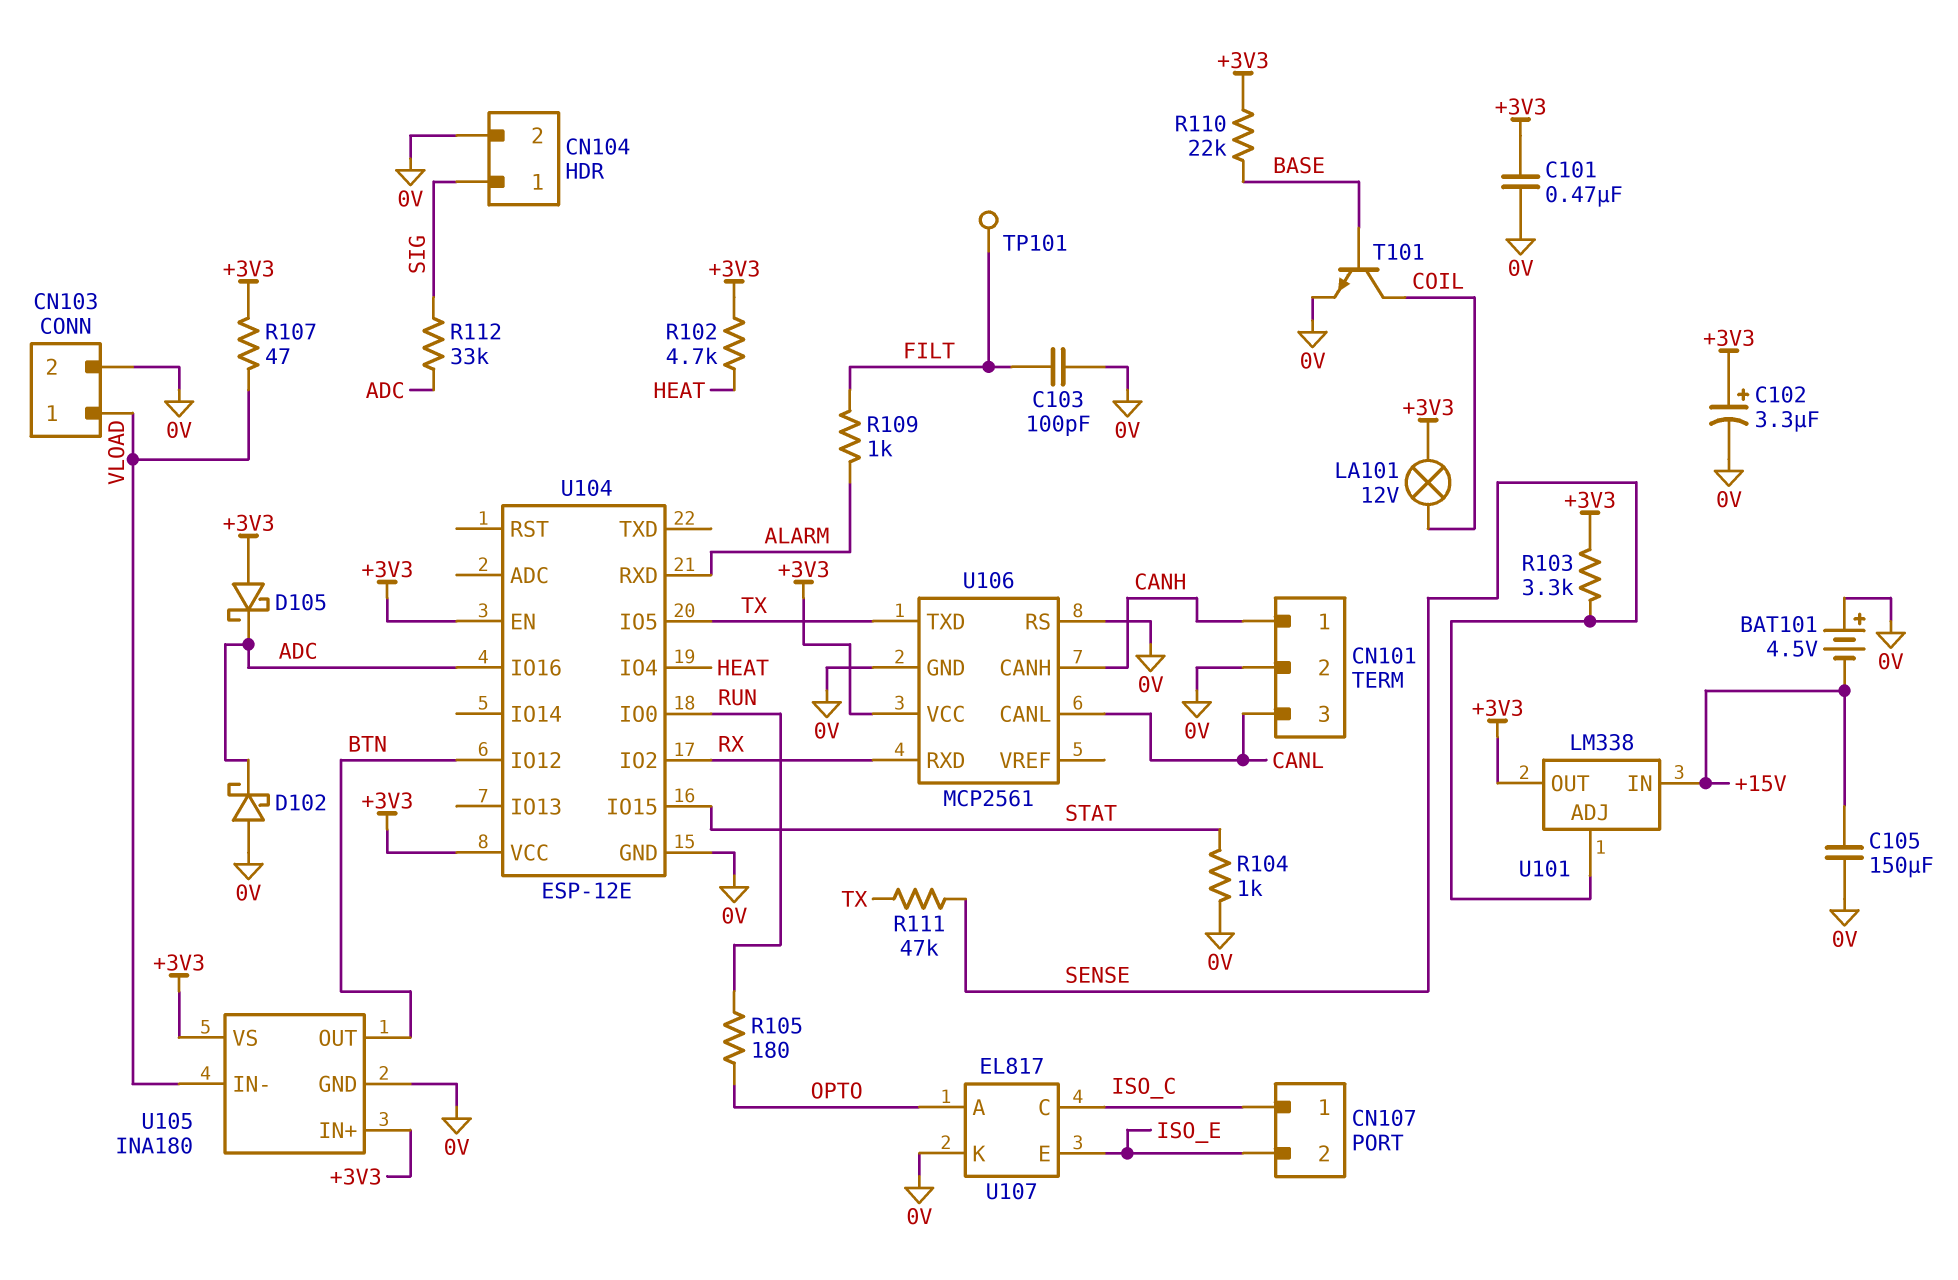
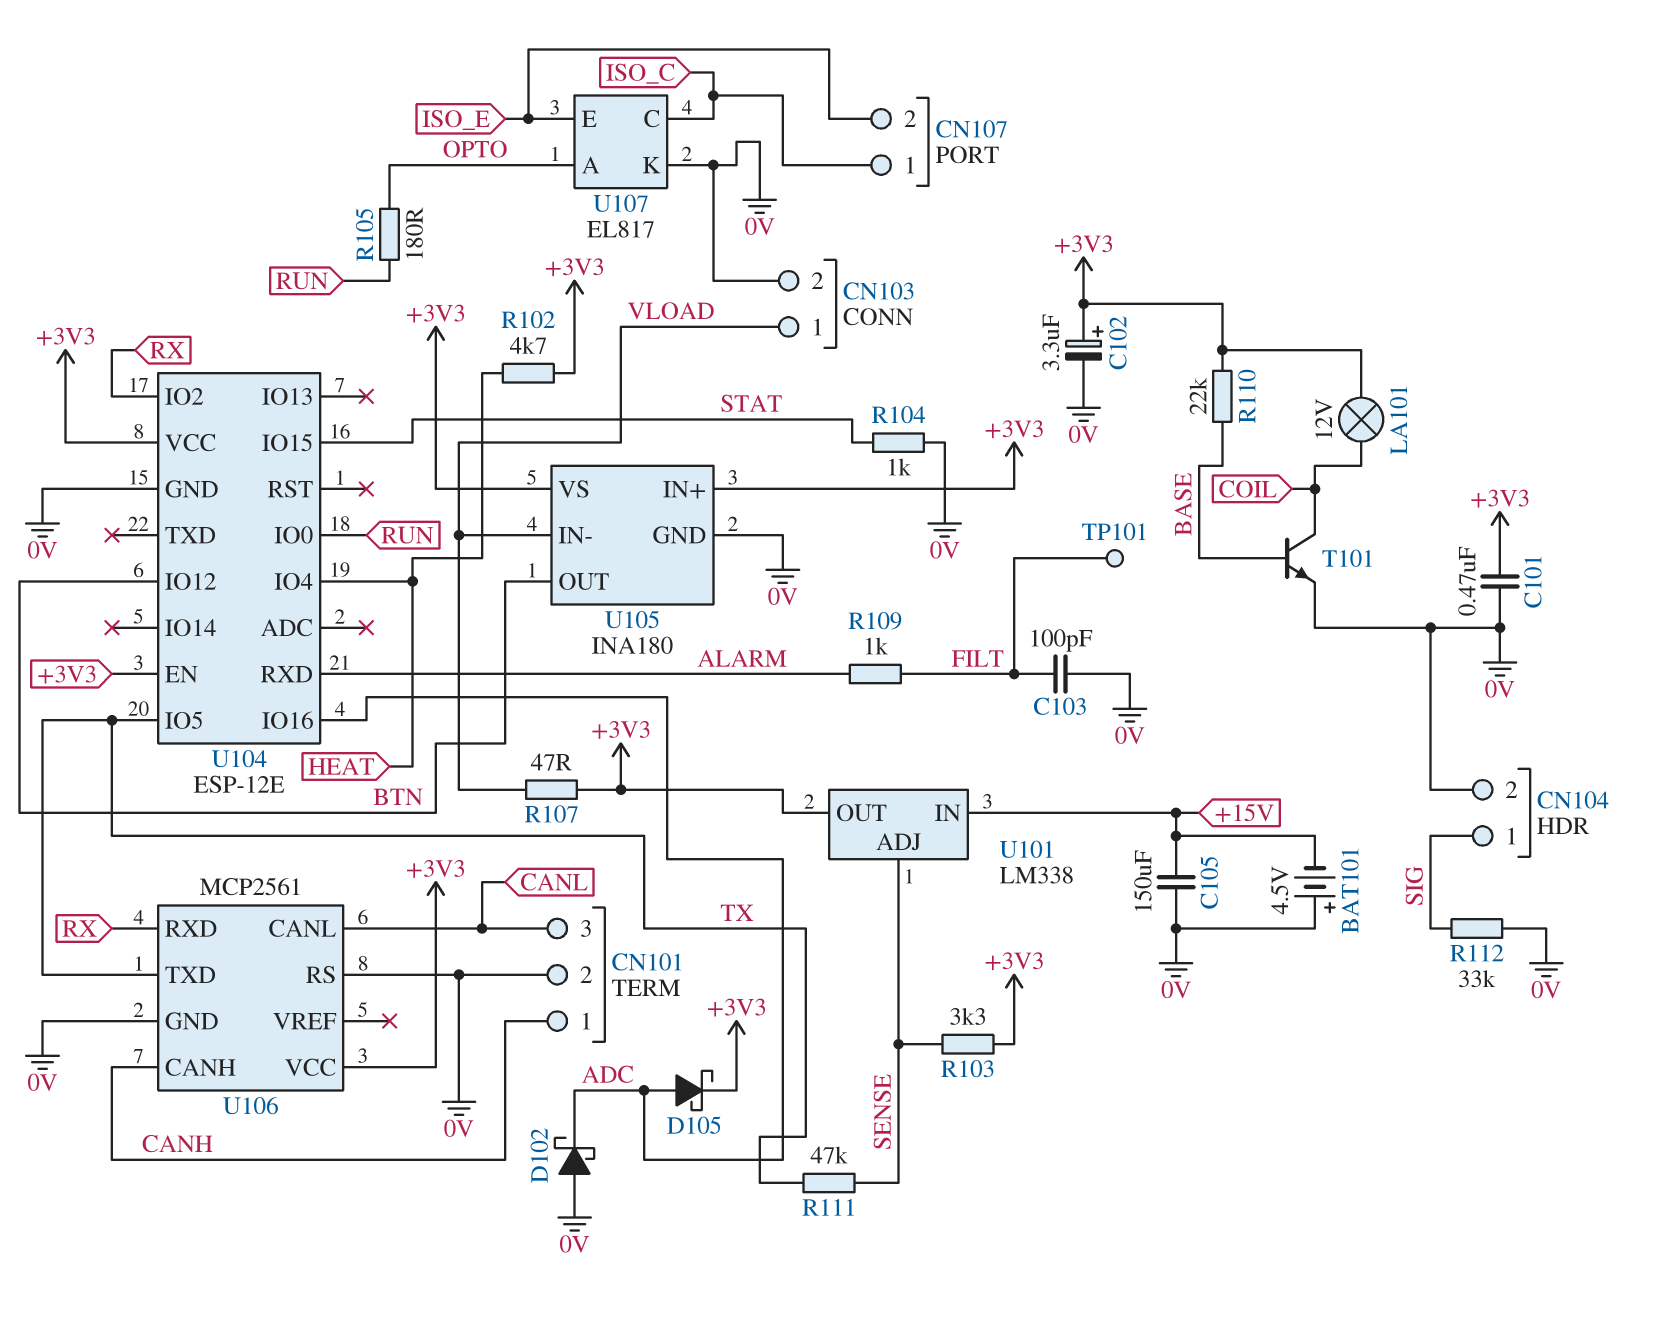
D105: schottky (A +3V3, K ADC) -> schottky (A ADC, K +3V3)
R112: 33k (ADC, SIG) -> 33k (0V, SIG)

